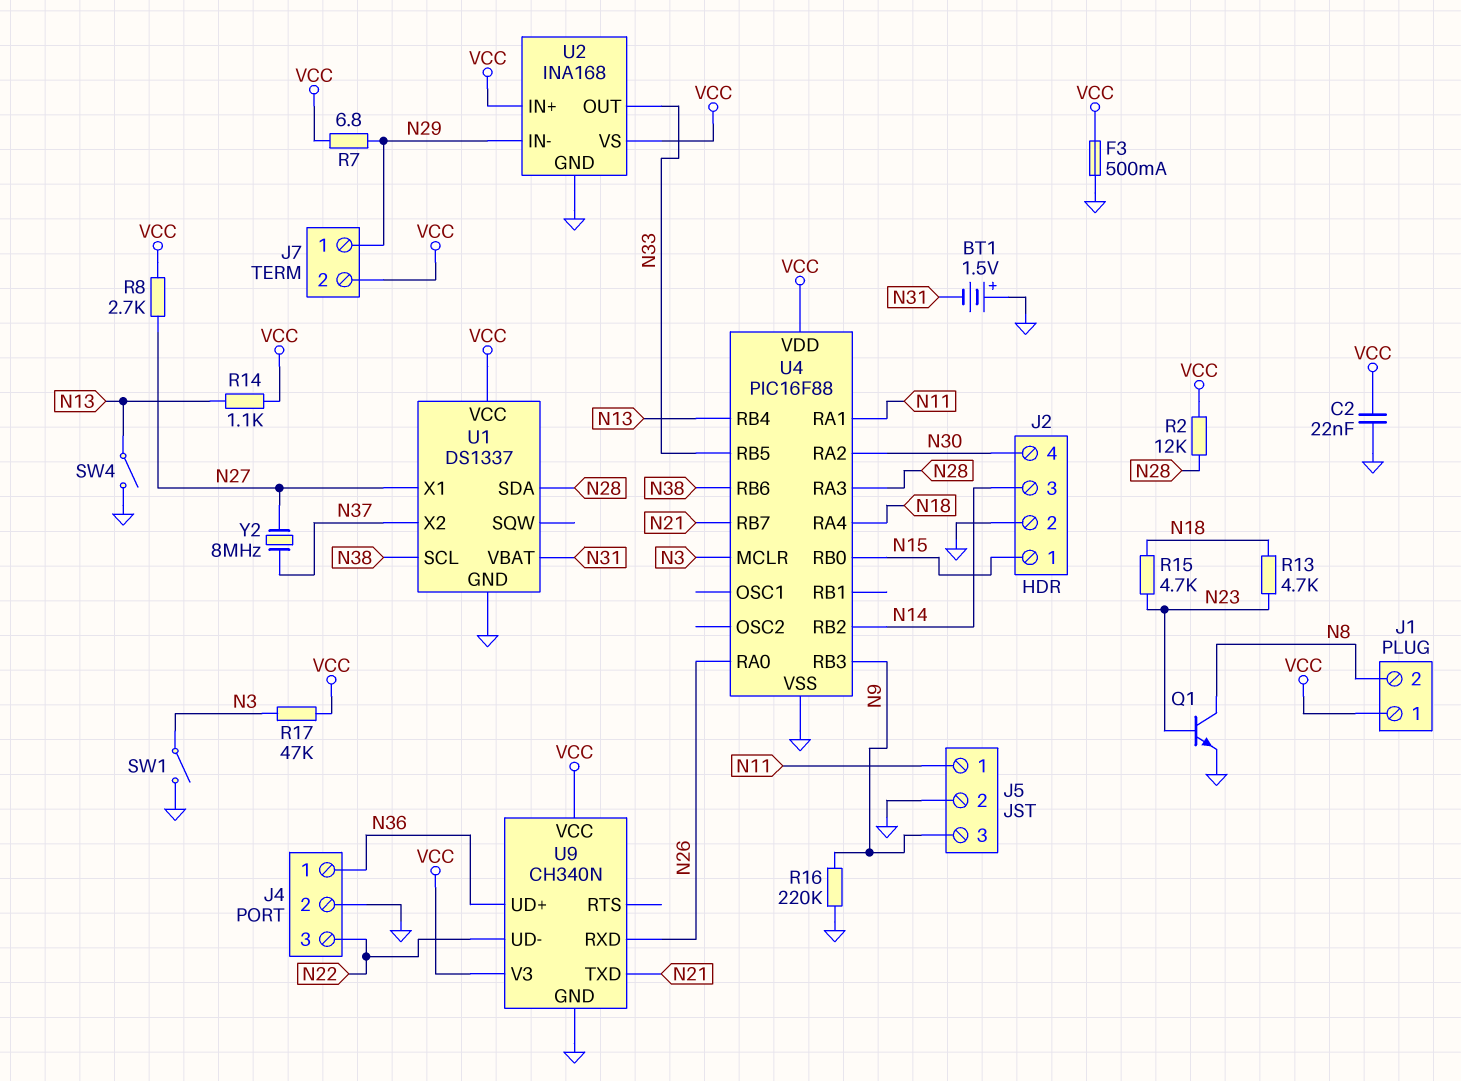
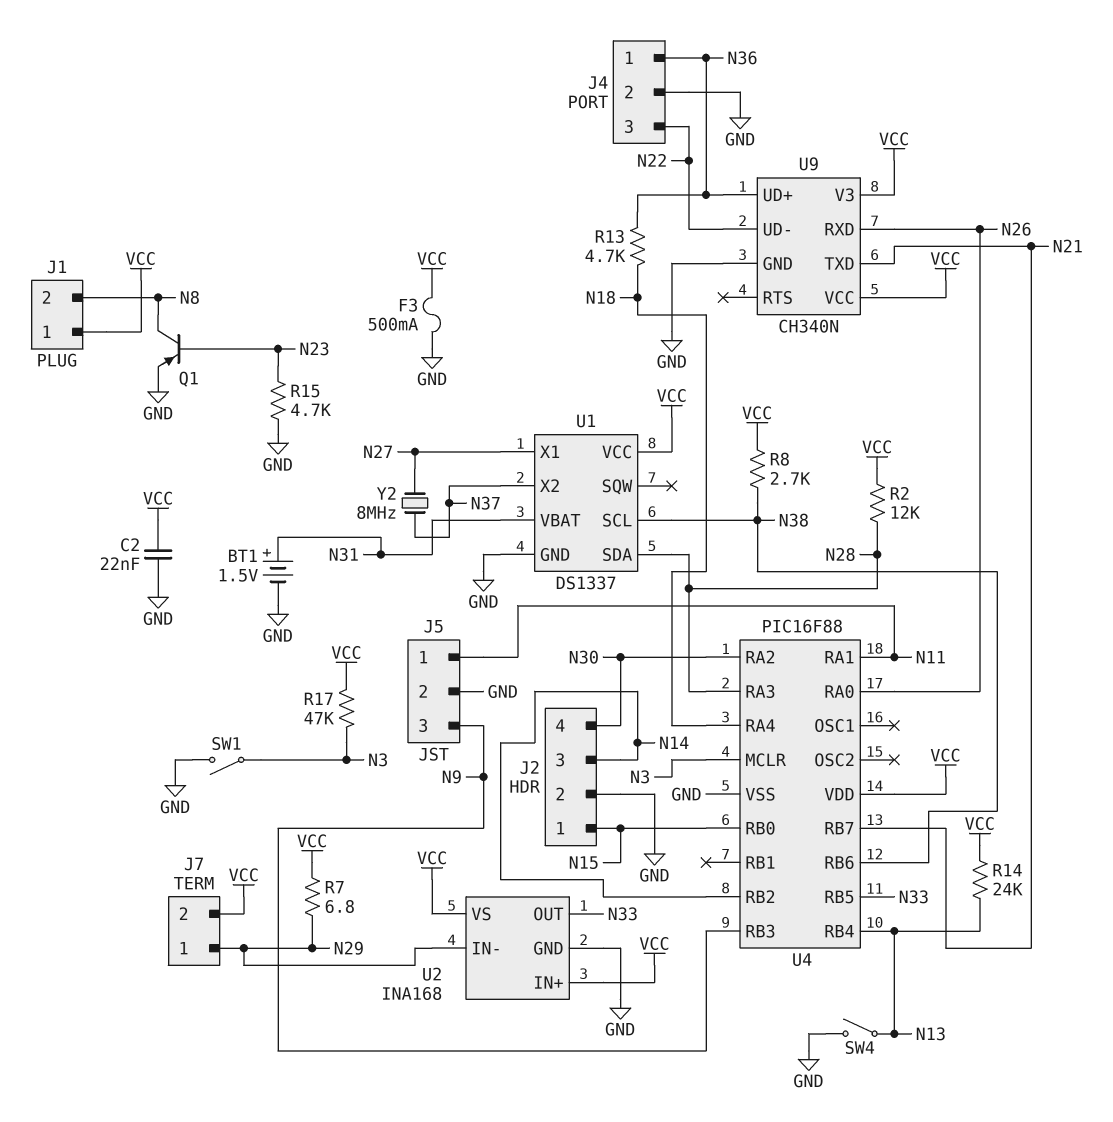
BT1: 1.5V (plus GND, minus N31) -> 1.5V (plus N31, minus GND)
Q1: NPN (B N23, C N8, E GND) -> PNP (B N23, C N8, E GND)
R8: 2.7k (N27, VCC) -> 2.7k (N38, VCC)
R13: 4.7k (N18, N23) -> 4.7k (N18, N36)
R14: 1.1k (N13, VCC) -> 24k (N13, VCC)
R15: 4.7k (N18, N23) -> 4.7k (GND, N23)
R16: 220k (GND, N9) -> none

